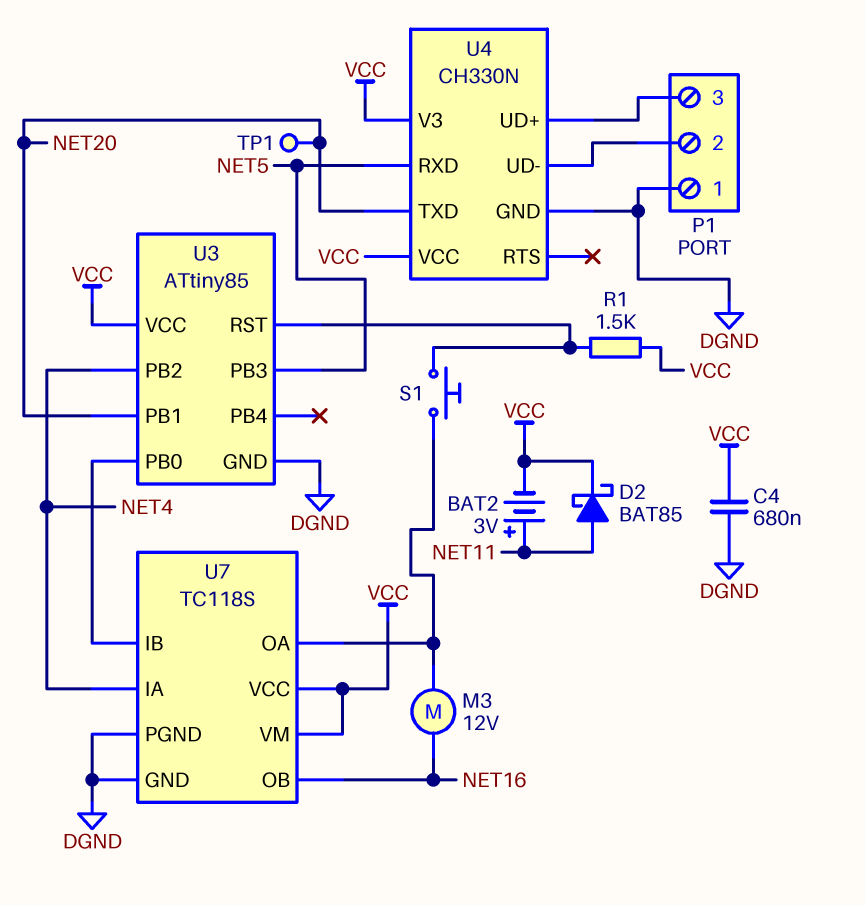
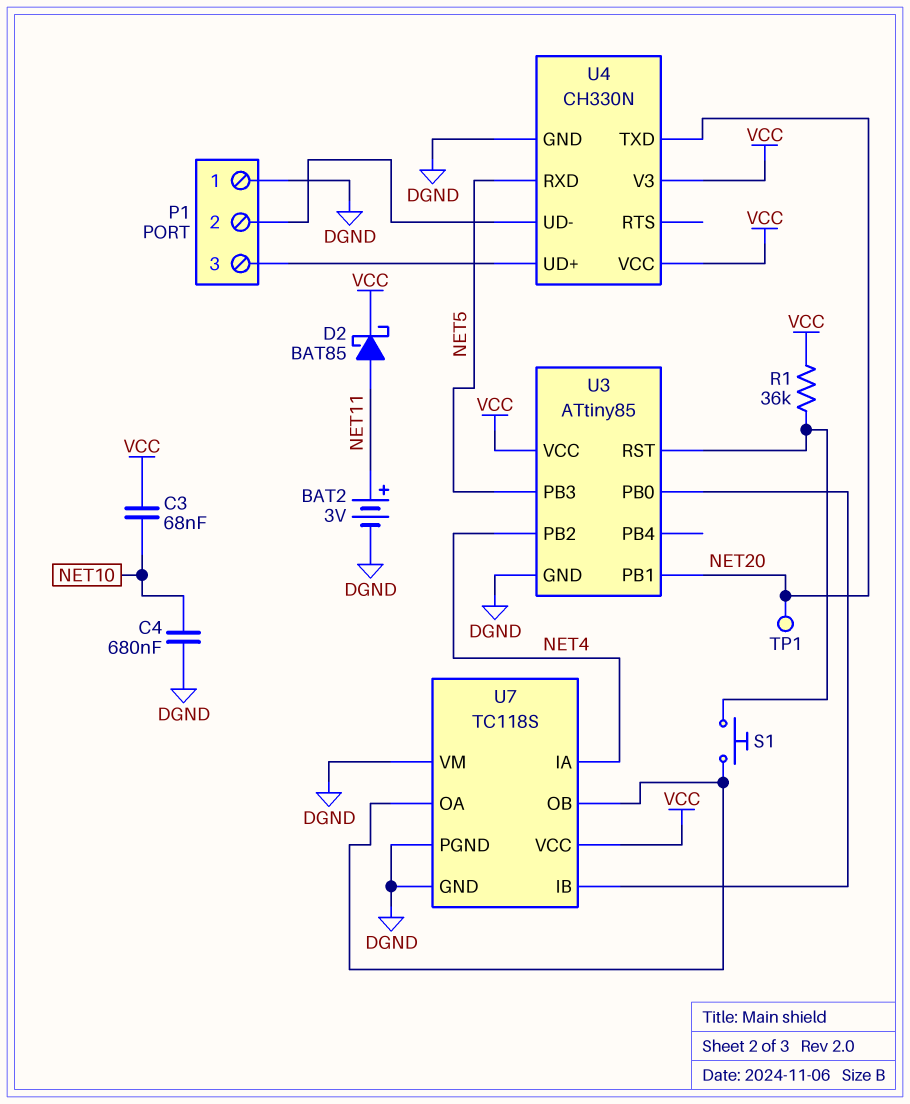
BAT2: 3V (plus NET11, minus VCC) -> 3V (plus NET11, minus DGND)
C3: none -> 68nF (NET10, VCC)
C4: 680nF (DGND, VCC) -> 680nF (DGND, NET10)
M3: motor 12V (NET16, U7/OA) -> none
R1: 1.5k (U3/RST, VCC) -> 36k (U3/RST, VCC)
U7 pin OB: NET16 -> U7/OA
U7 pin VM: VCC -> DGND

